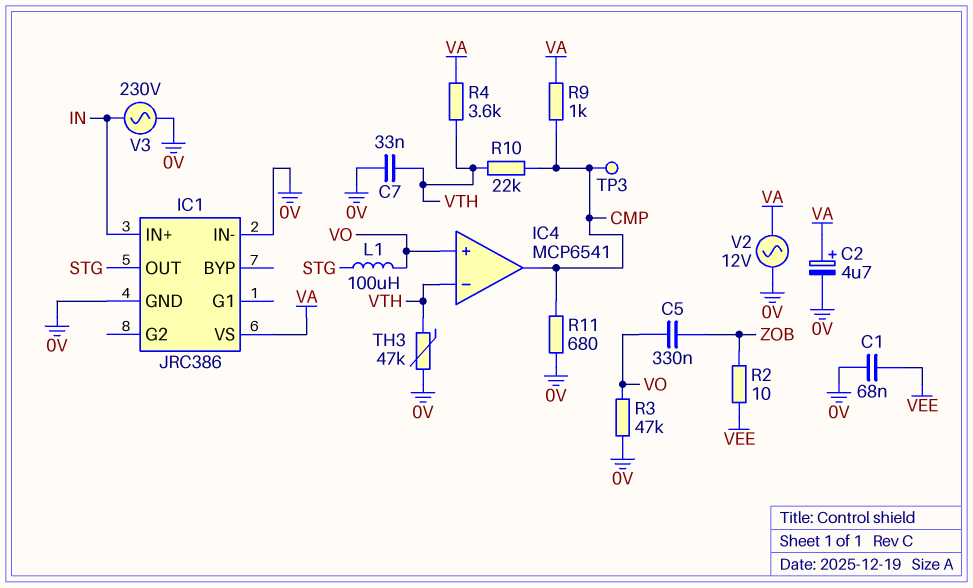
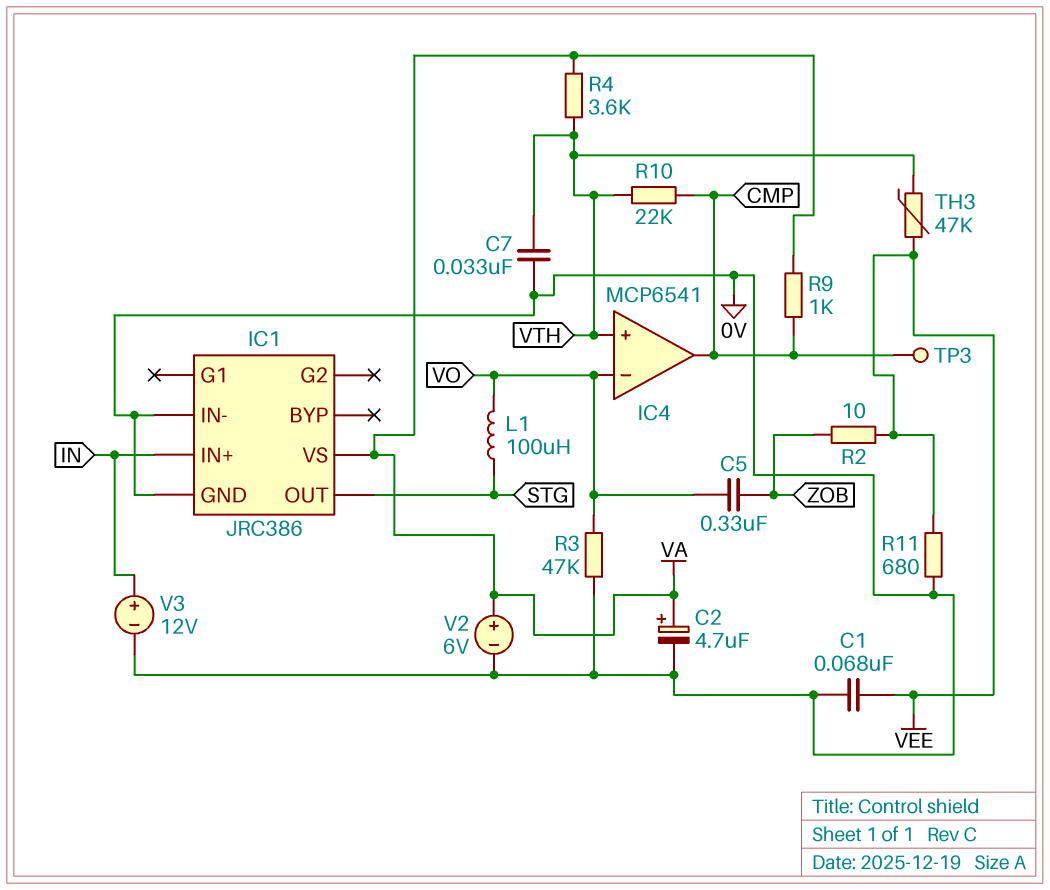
IC4 pin in+: VO -> VTH
IC4 pin in-: VTH -> VO
R11: 680 (0V, CMP) -> 680 (0V, VEE)
TH3: 47k (0V, VTH) -> 47k (VEE, VTH)
V2: AC 12V (0V, VA) -> 6V (plus VA, minus 0V)
V3: AC 230V (0V, IN) -> 12V (plus IN, minus 0V)

